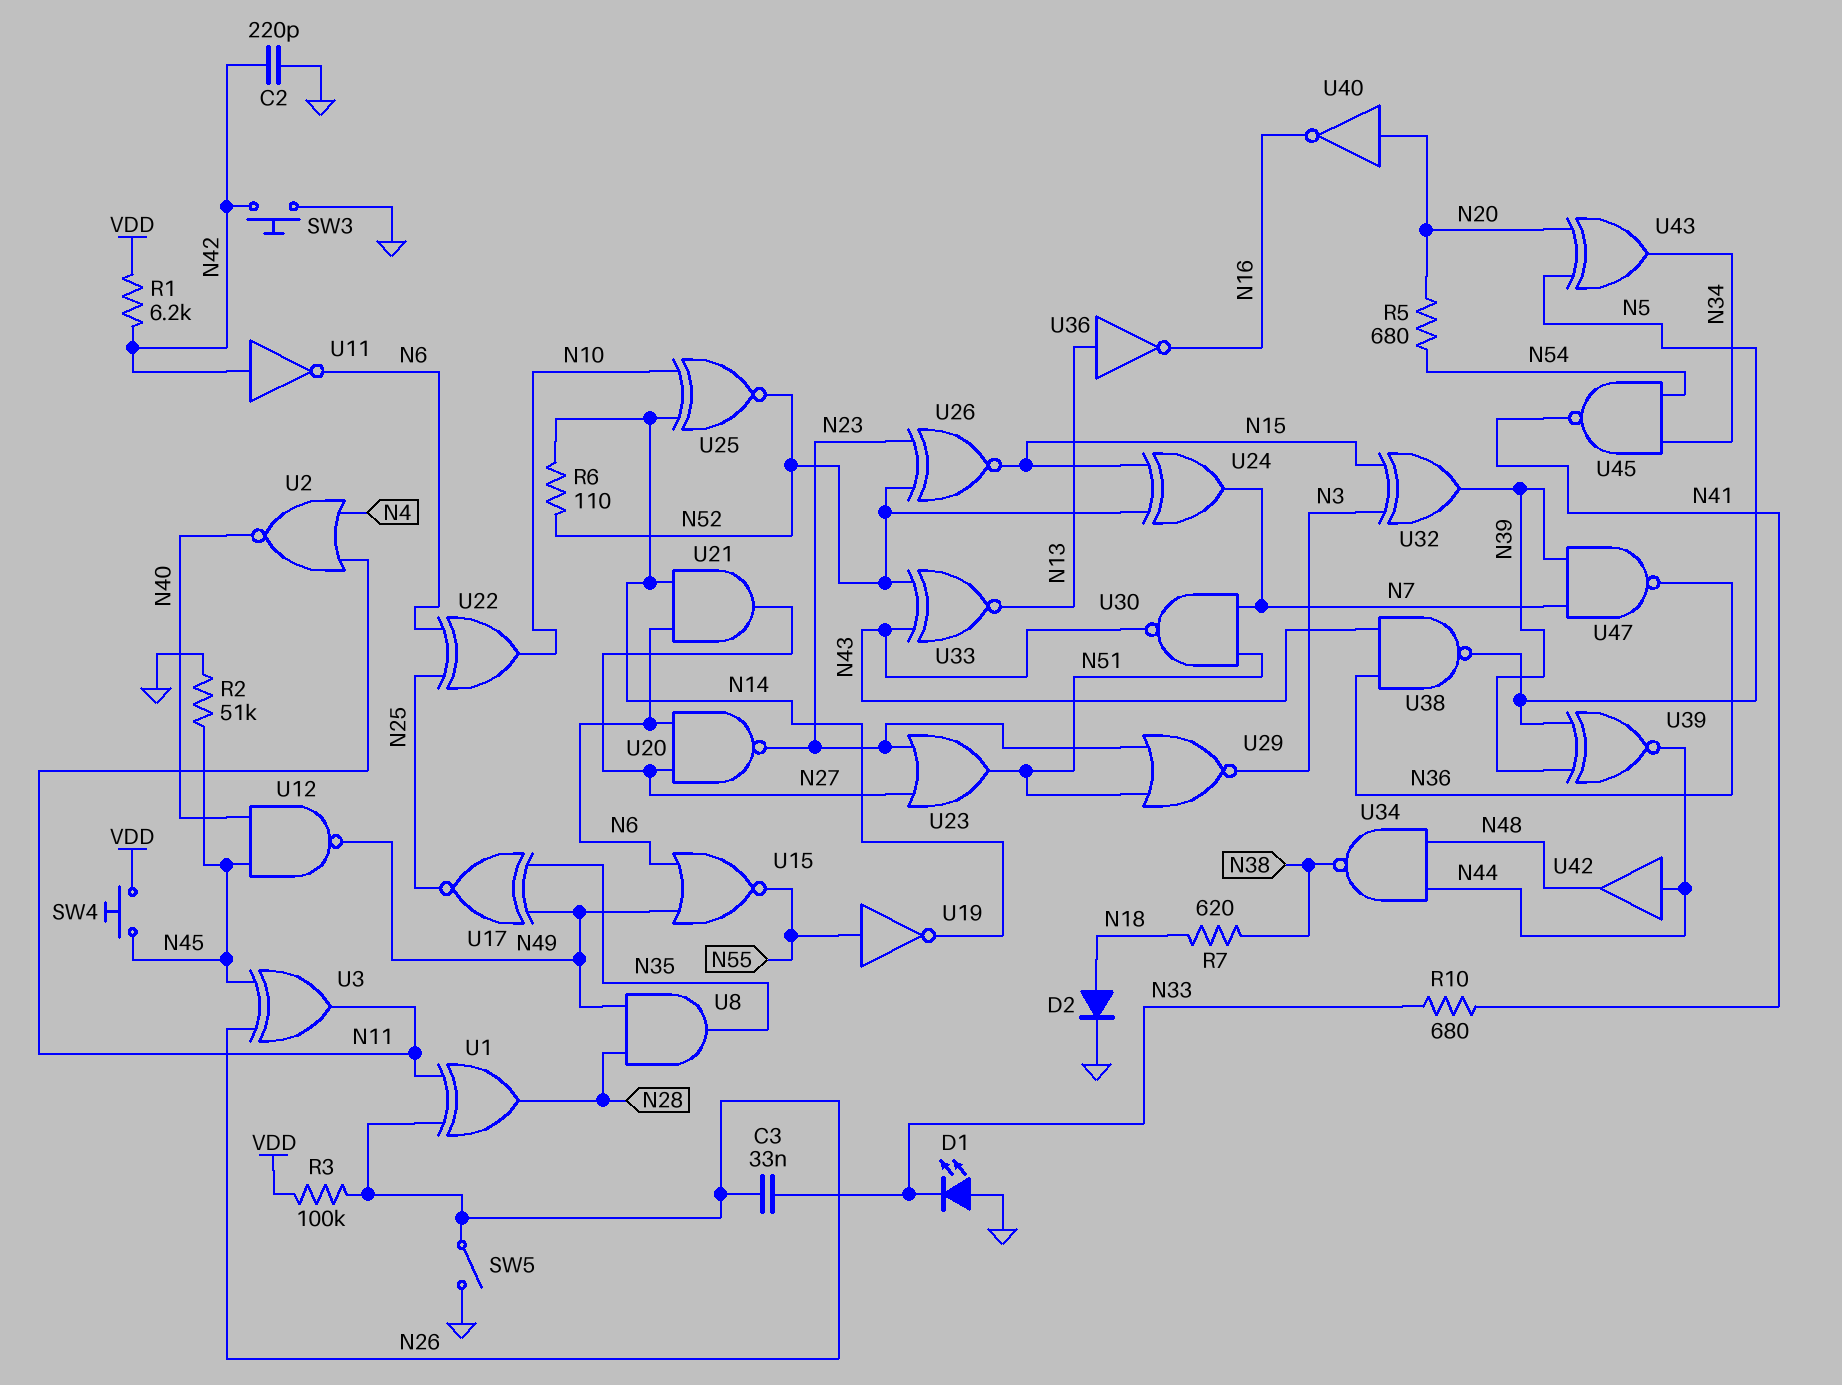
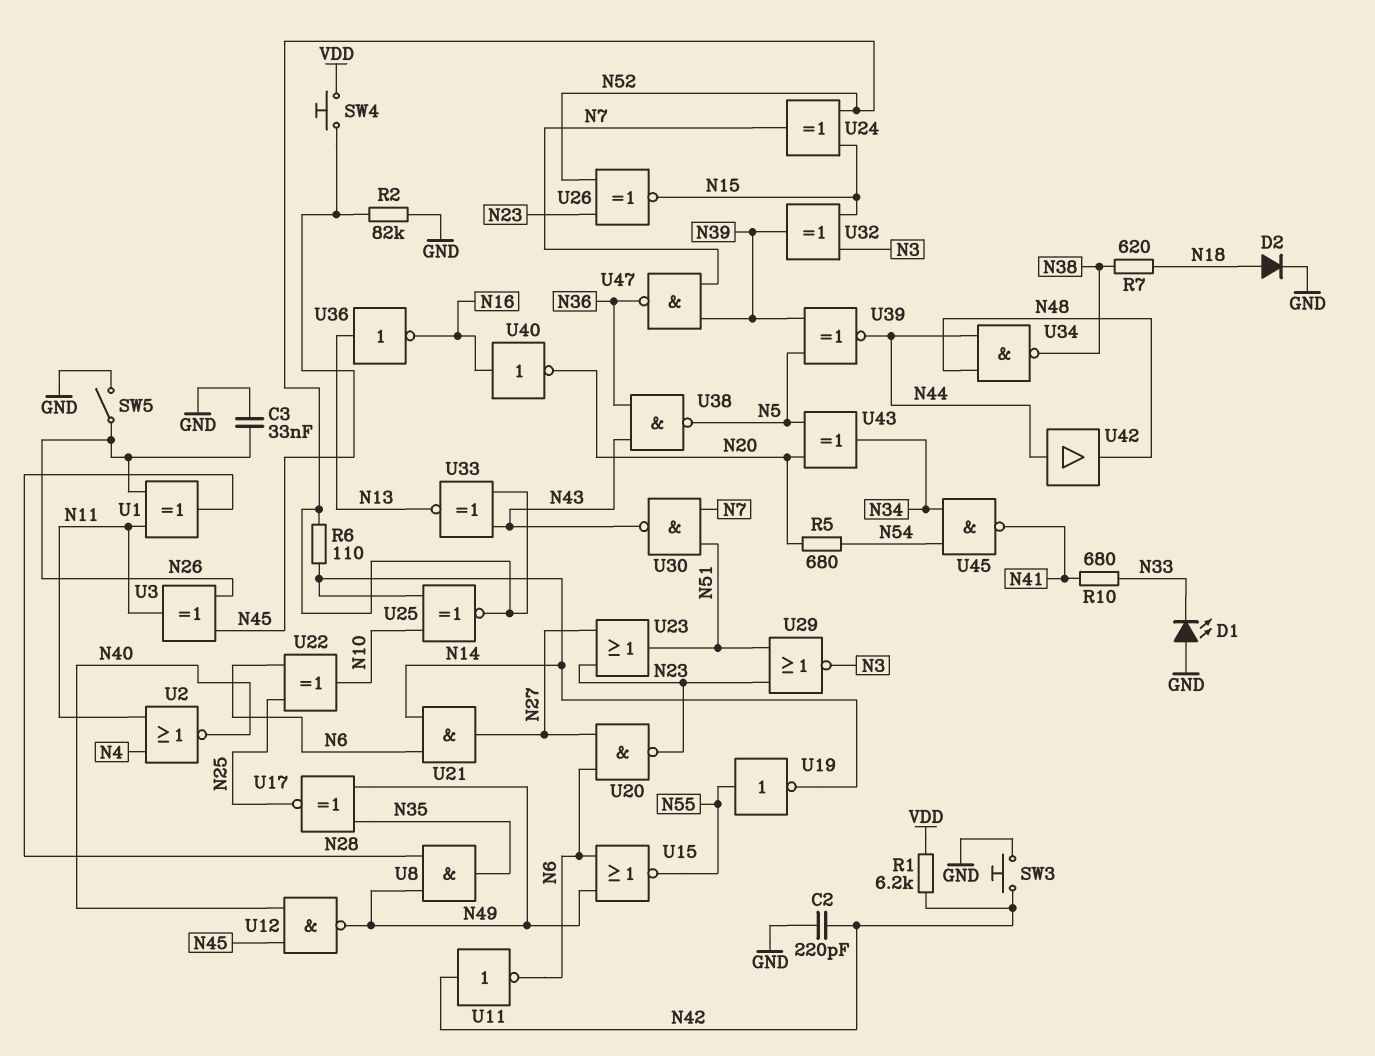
C3: 33nF (N26, N33) -> 33nF (GND, N26)
R2: 51k (GND, N45) -> 82k (GND, N45)
R3: 100k (N26, VDD) -> none
U40: NOT (in N20, out N16) -> NOT (in N16, out N20)

